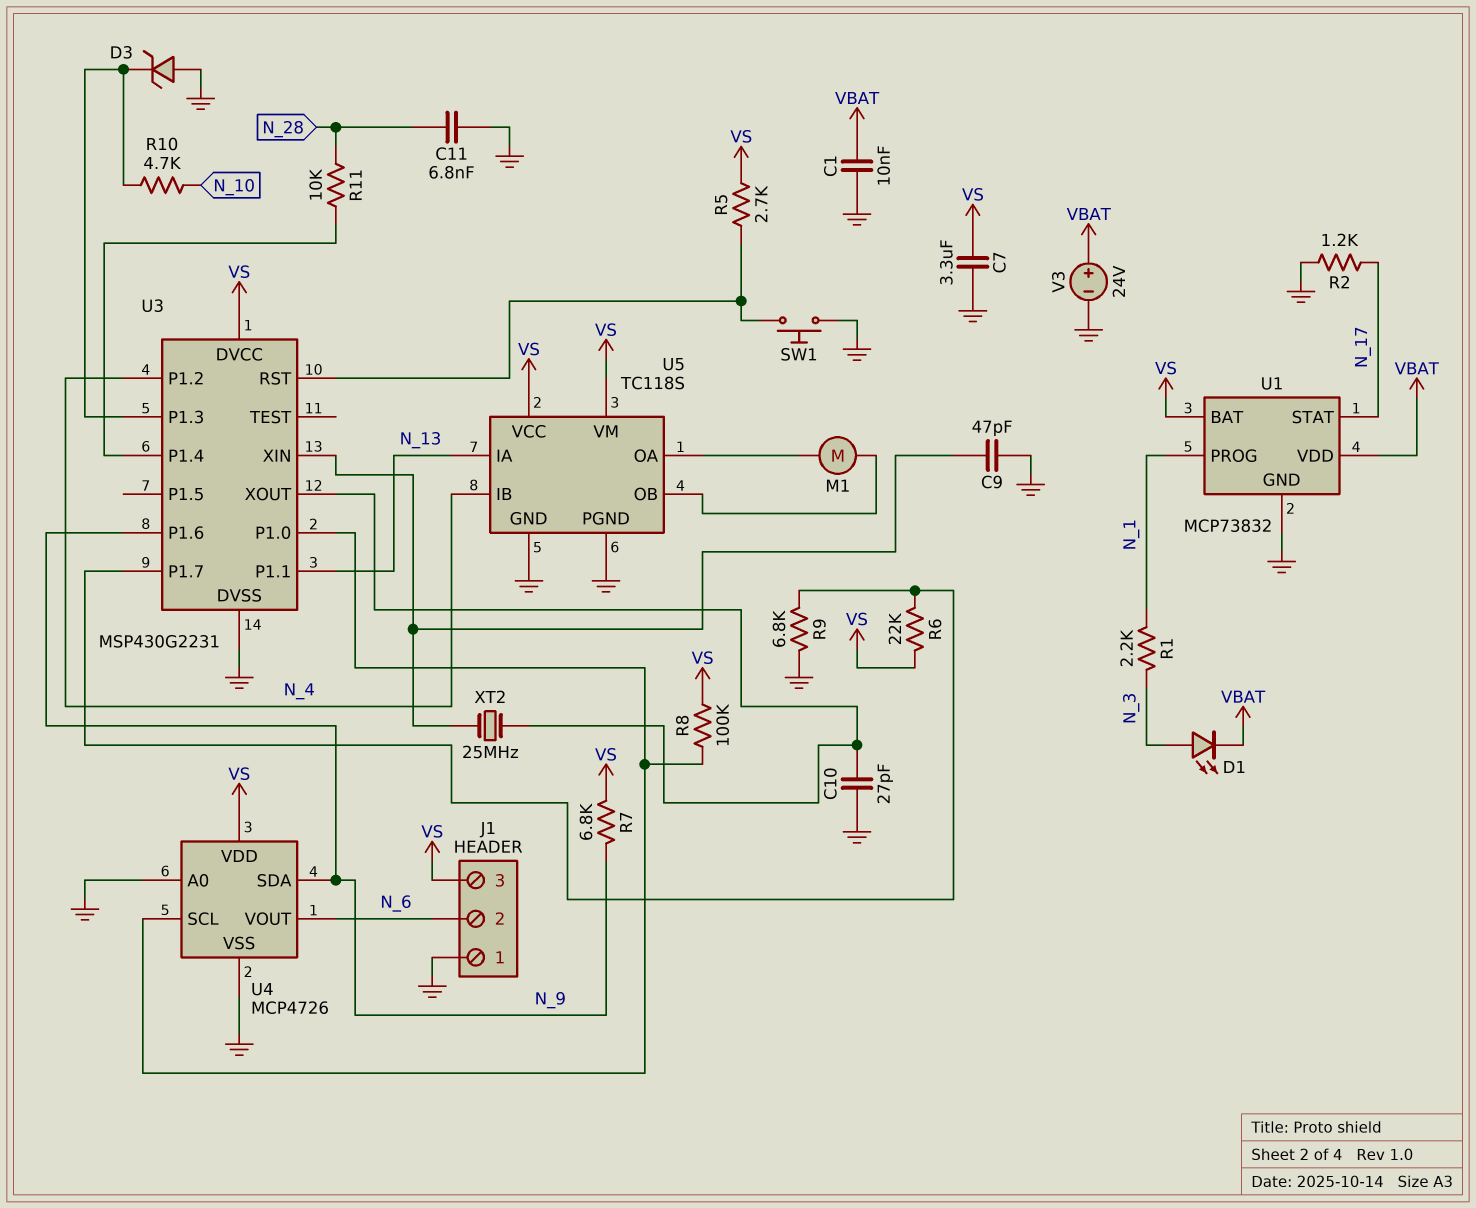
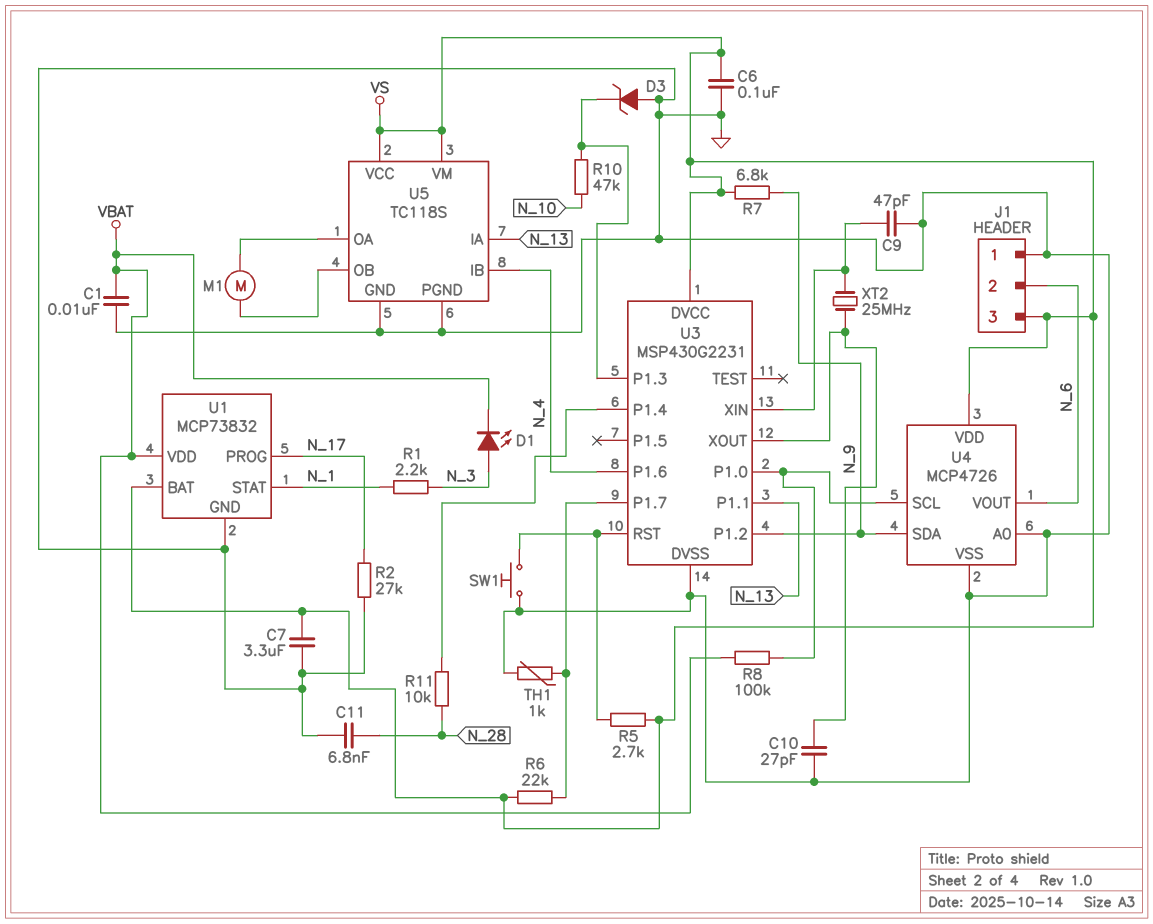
C6: none -> 100nF (GND, VS)
R2: 1.2k (GND, N_17) -> 27k (GND, N_17)
R8: 100k (U3/P1.0, VS) -> 100k (U3/P1.0, VBAT)
R9: 6.8k (GND, U3/P1.7) -> none
R10: 4.7k (N_10, U3/P1.3) -> 47k (N_10, U3/P1.3)
TH1: none -> 1k (GND, U3/P1.7)
U1 pin PROG: N_1 -> N_17
U1 pin STAT: N_17 -> N_1
U3 pin P1.2: N_4 -> N_9
U3 pin P1.6: N_9 -> N_4
V3: 24V (plus VBAT, minus GND) -> none

